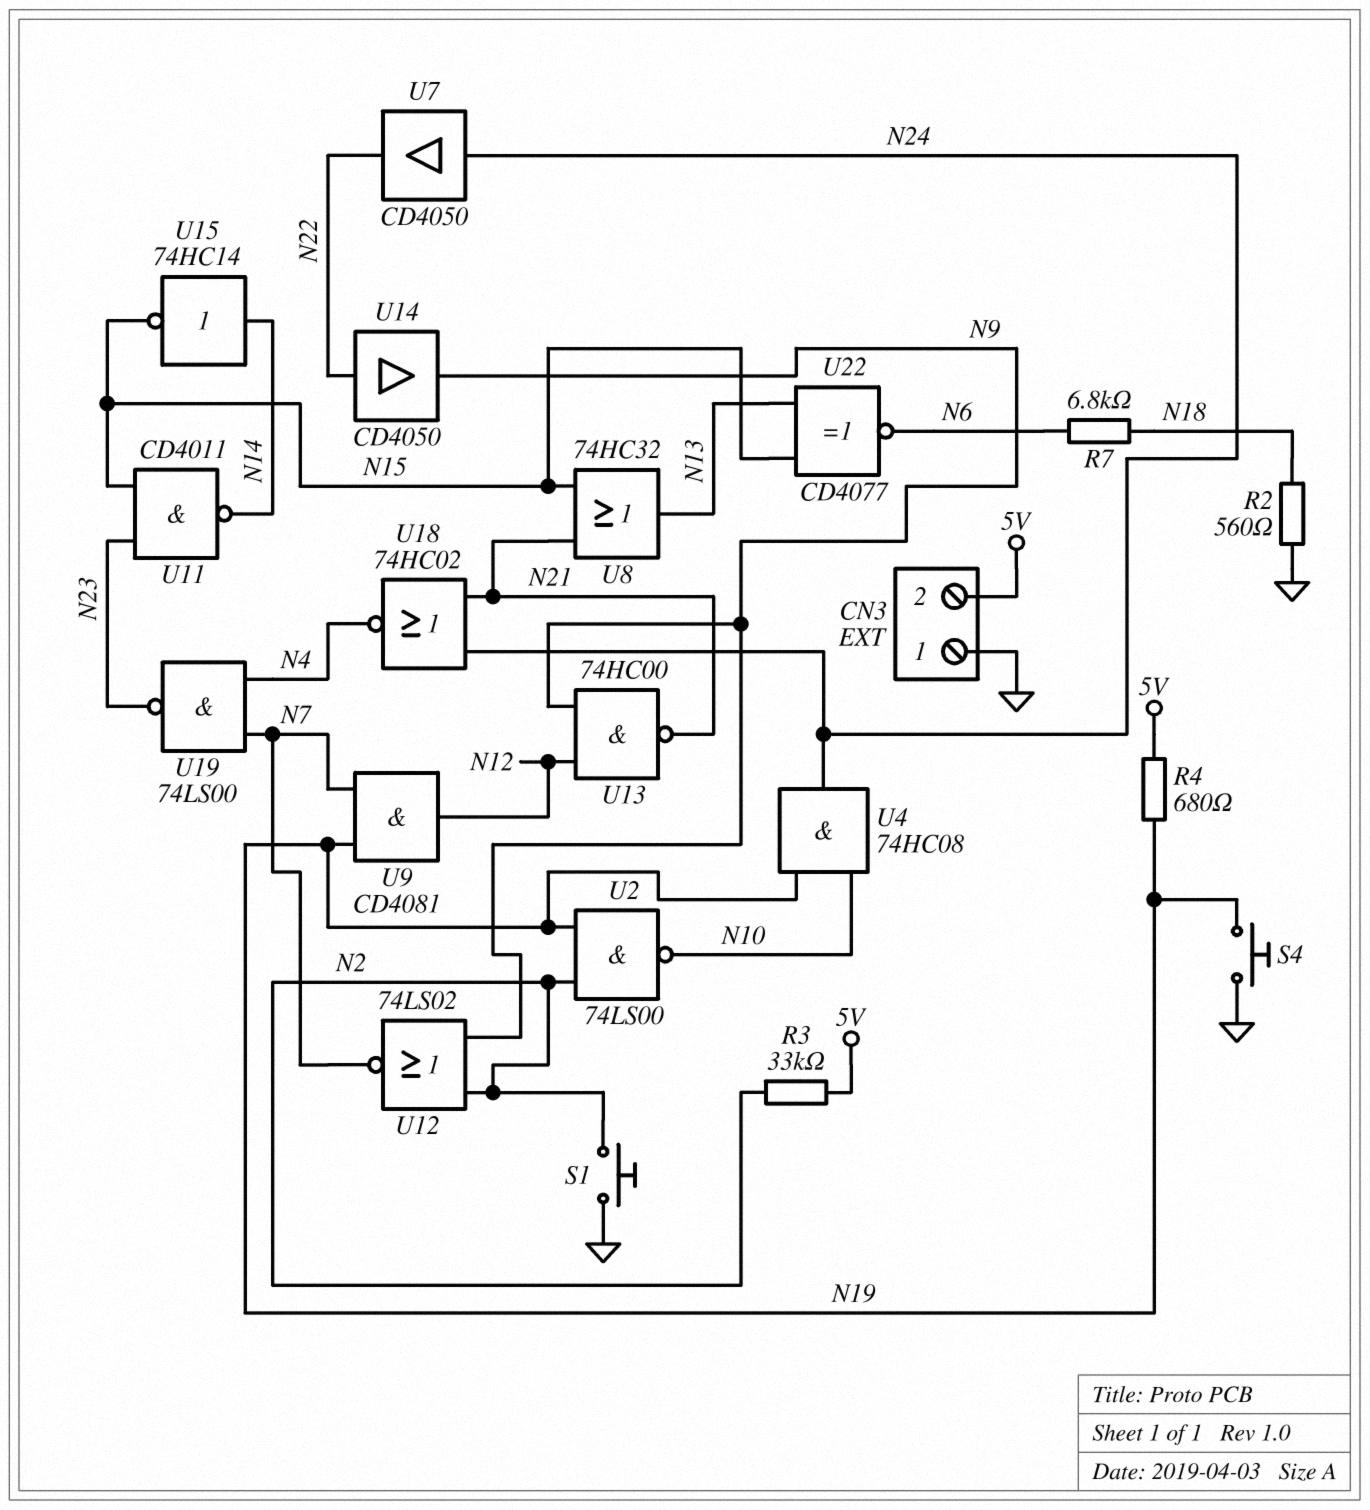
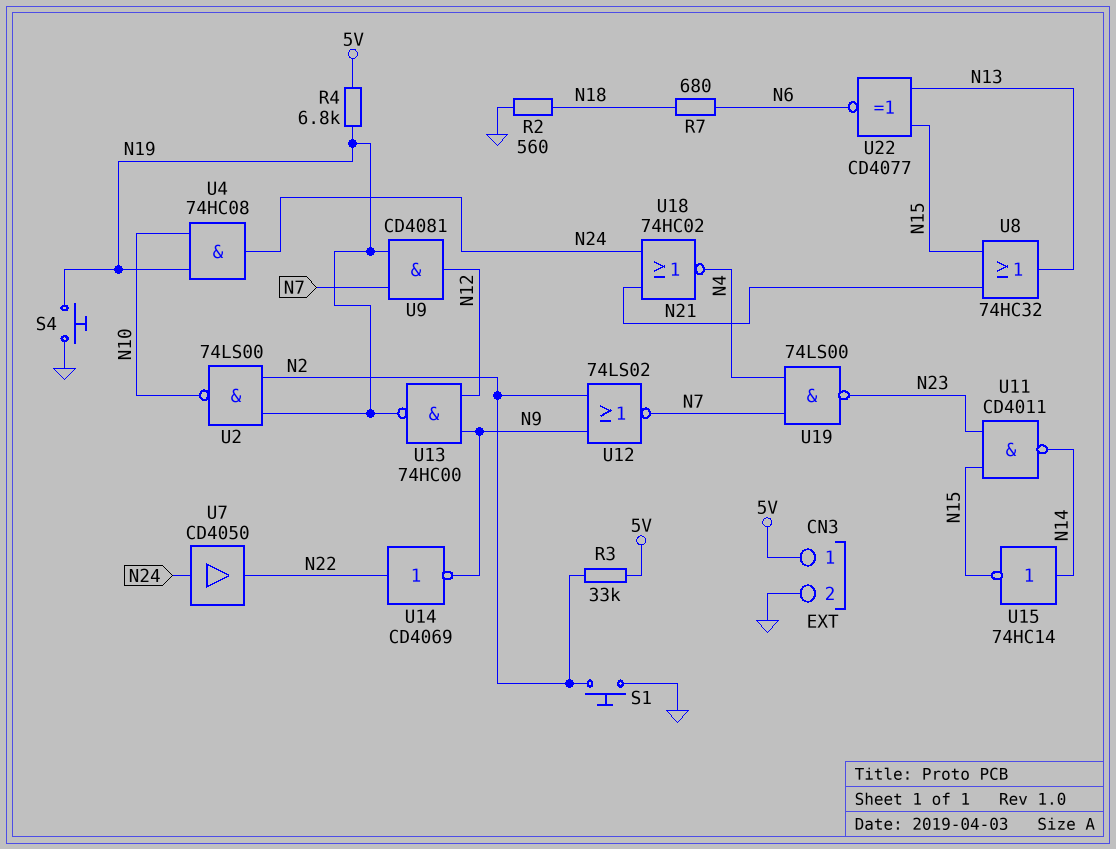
CN3 pin 1: GND -> 5V
CN3 pin 2: 5V -> GND
R4: 680 (5V, N19) -> 6.8k (5V, N19)
R7: 6.8k (N6, N18) -> 680 (N6, N18)
U13: NAND 74HC00 (in N9, in N12, out N21) -> NAND 74HC00 (in N9, in N12, out N19)
U14: buffer CD4050 (in N22, out N9) -> NOT CD4069 (in N22, out N9)

